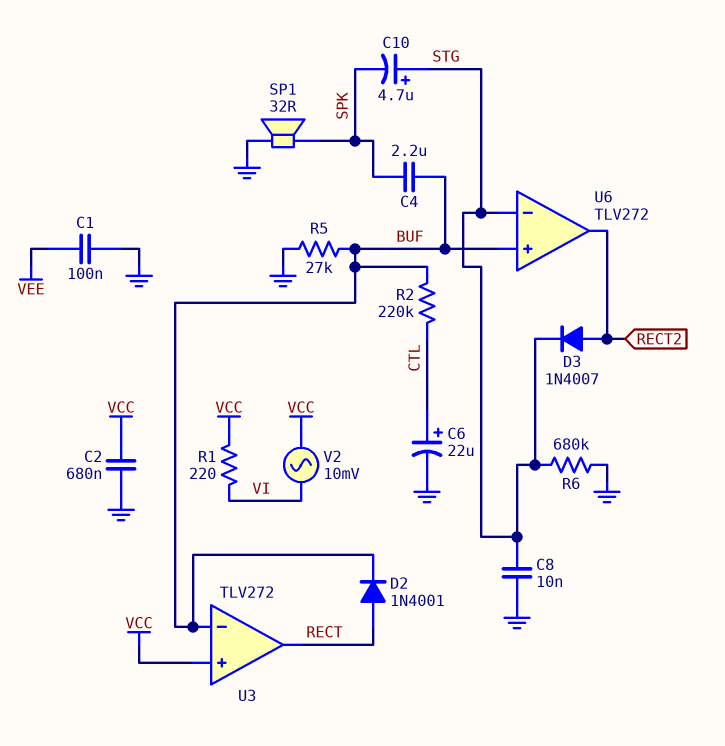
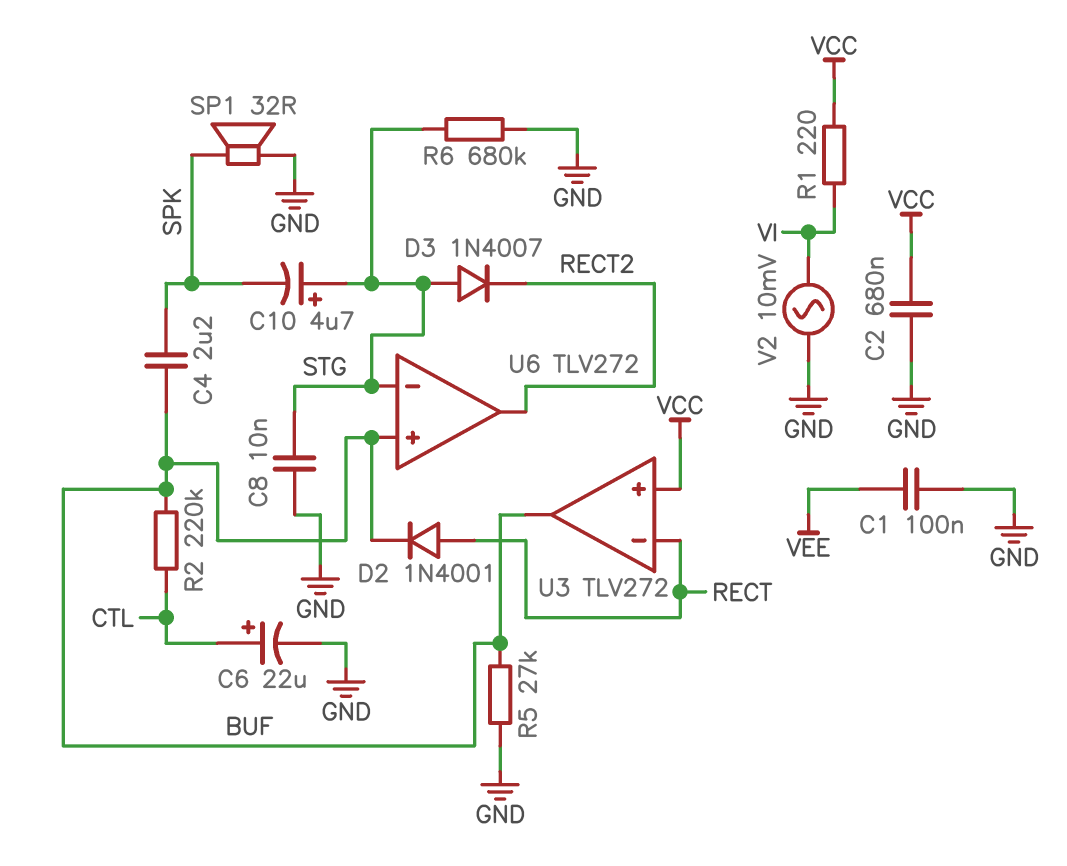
D3: diode 1N4007 (A RECT2, K STG) -> diode 1N4007 (A STG, K RECT2)
U3 pin in-: BUF -> RECT
U3 pin out: RECT -> BUF
V2: AC 10mV (VCC, VI) -> AC 10mV (GND, VI)

